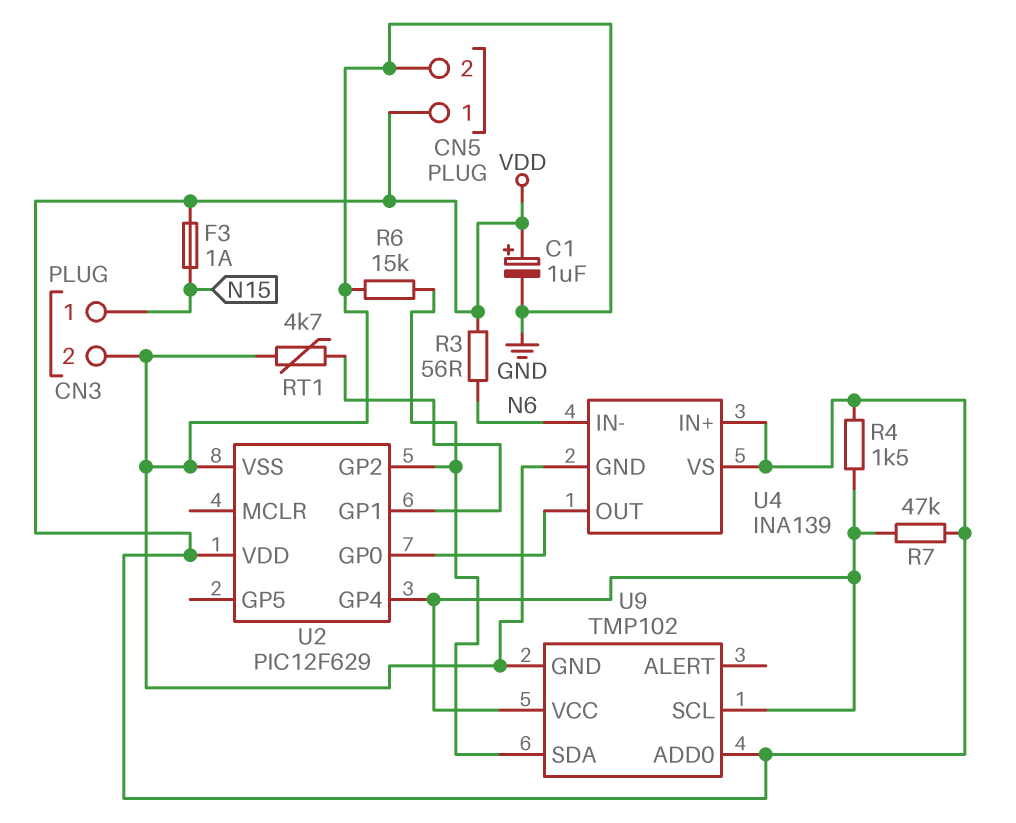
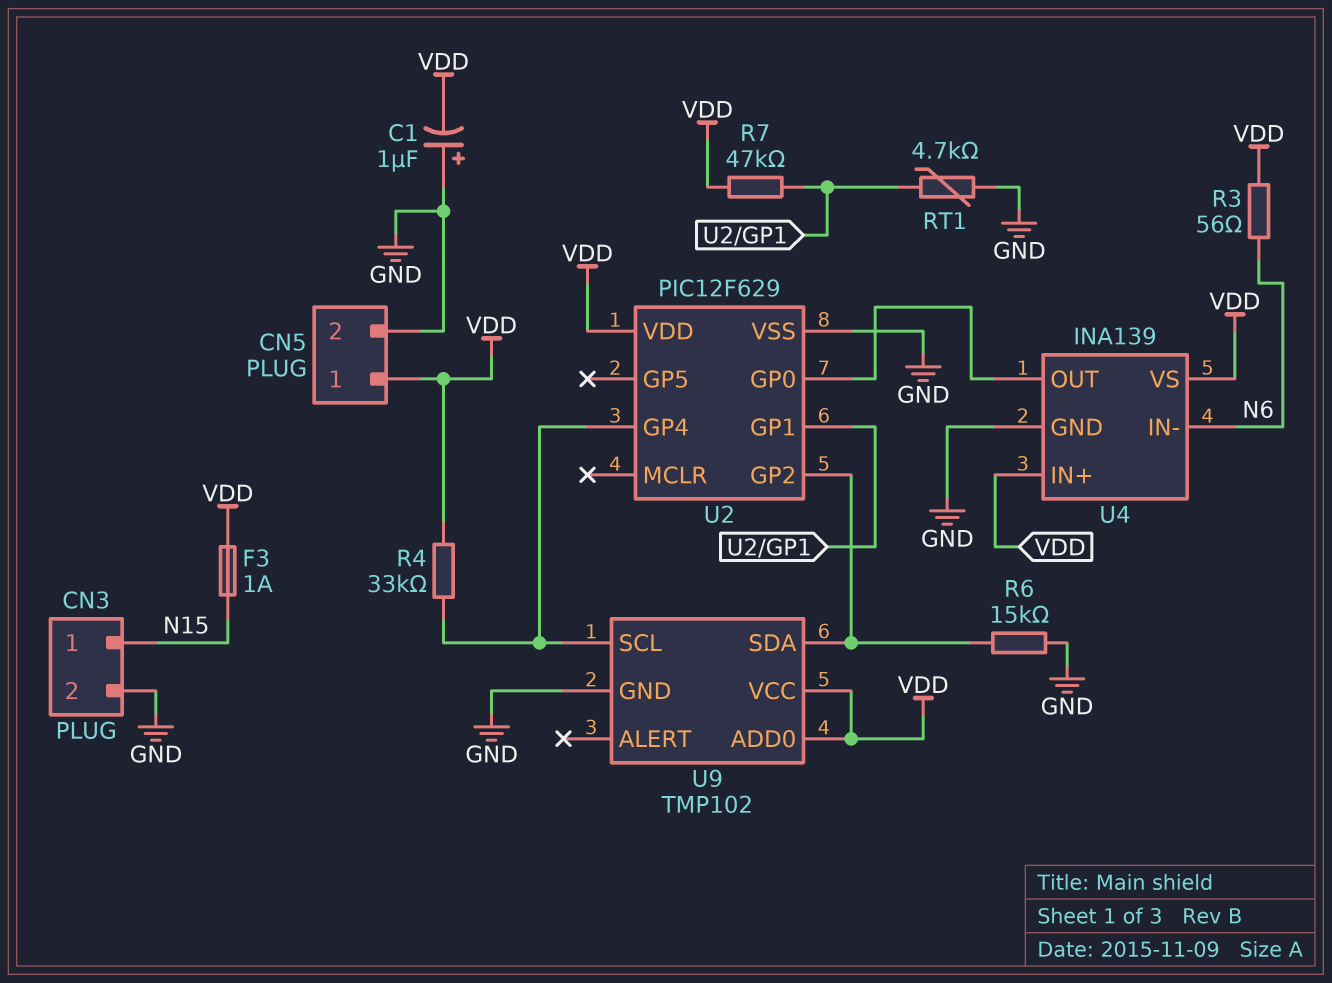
C1: 1uF (plus VDD, minus GND) -> 1uF (plus GND, minus VDD)
R4: 1.5k (U2/GP4, VDD) -> 33k (U2/GP4, VDD)
R7: 47k (U2/GP4, VDD) -> 47k (U2/GP1, VDD)
U9 pin VCC: U2/GP4 -> VDD

